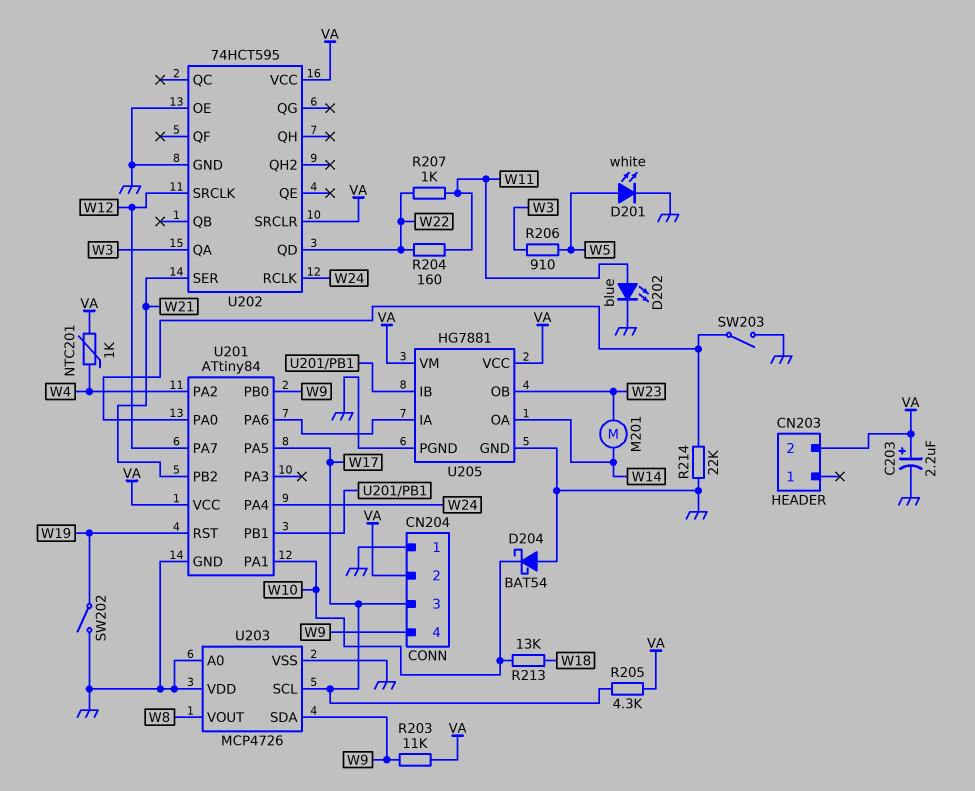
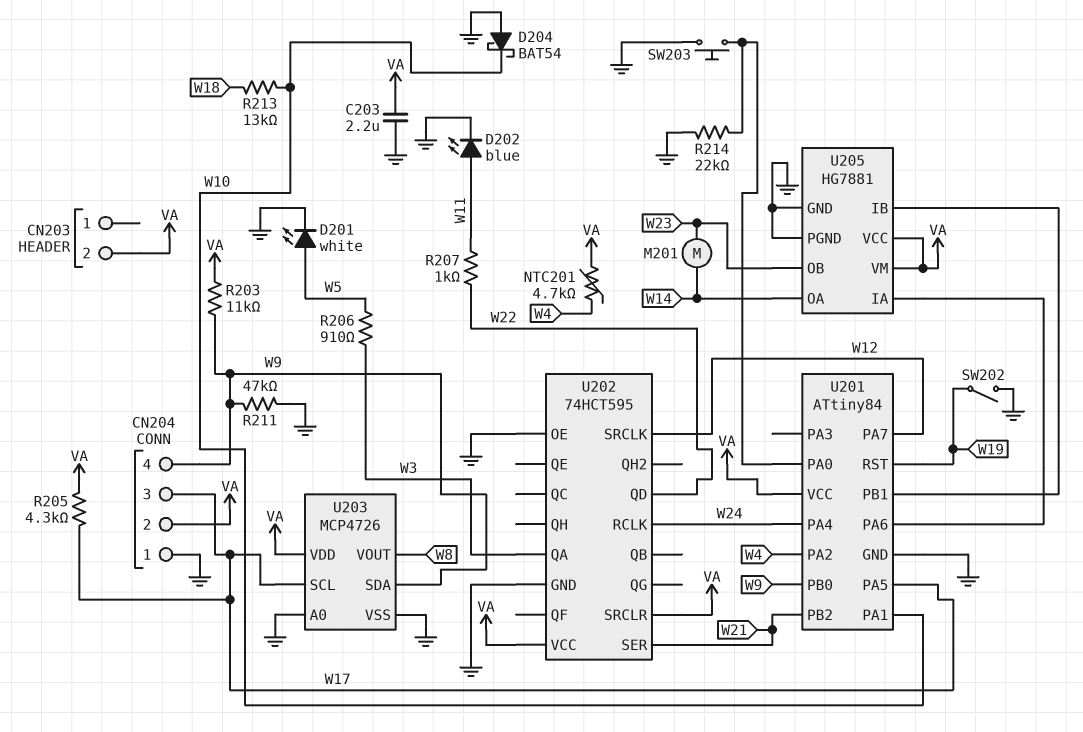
C203: 2.2uF (plus VA, minus GND) -> 2.2uF (GND, VA)
NTC201: 1k (VA, W4) -> 4.7k (VA, W4)
R204: 160 (W11, W22) -> none
R211: none -> 47k (GND, W9)
SW203: switch (GND, U201/PA0) -> button (GND, U201/PA0)
U203 pin VDD: GND -> VA

